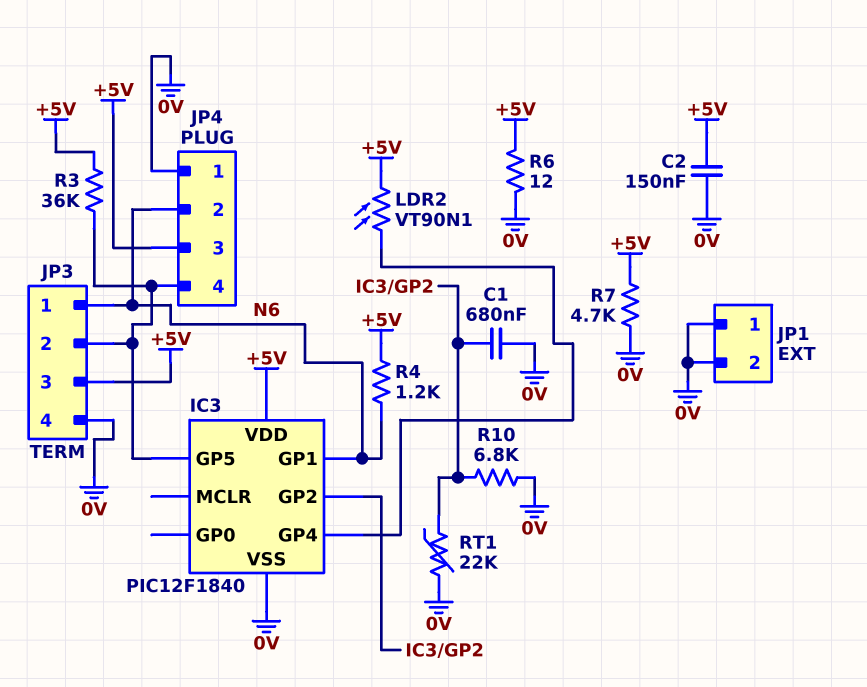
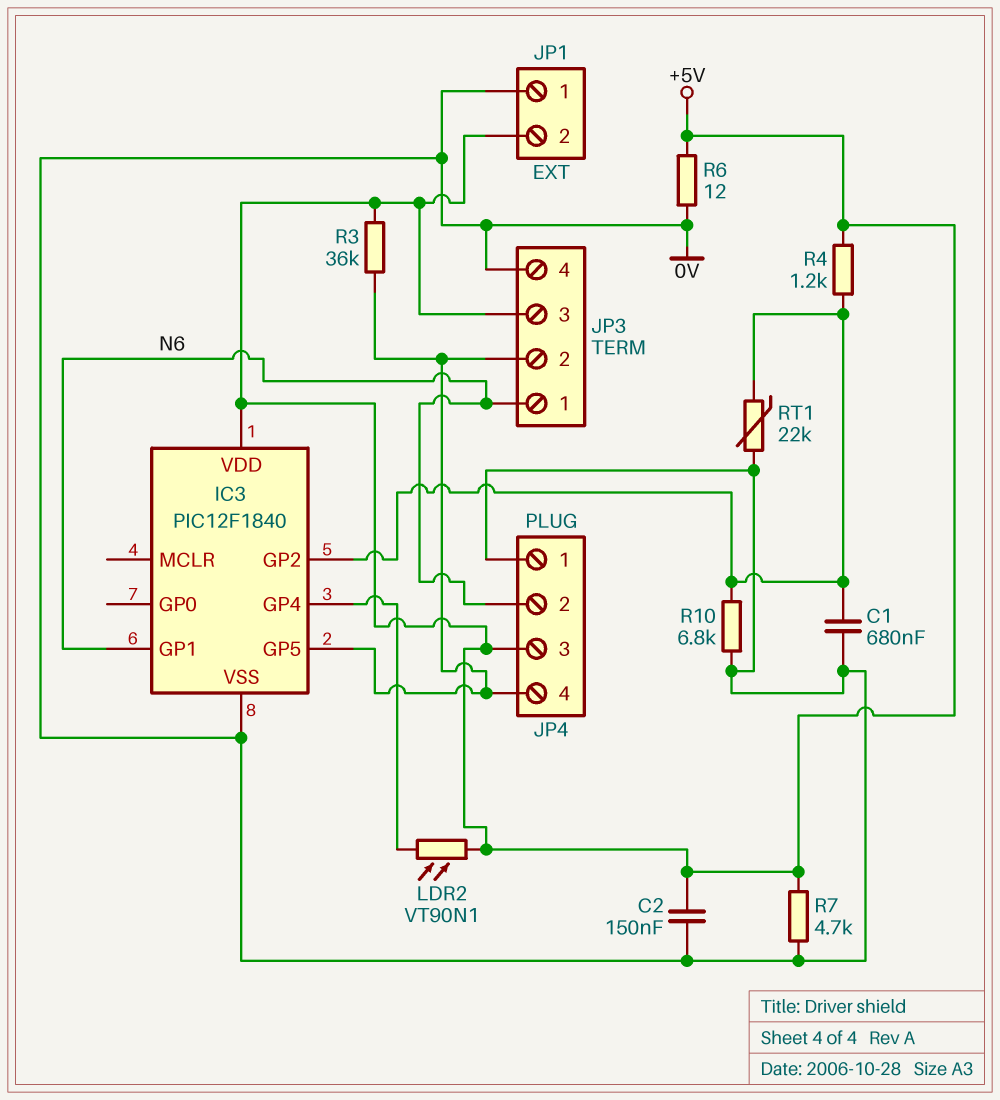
JP1 pin 2: 0V -> +5V
R4: 1.2k (+5V, N6) -> 1.2k (+5V, IC3/GP2)

